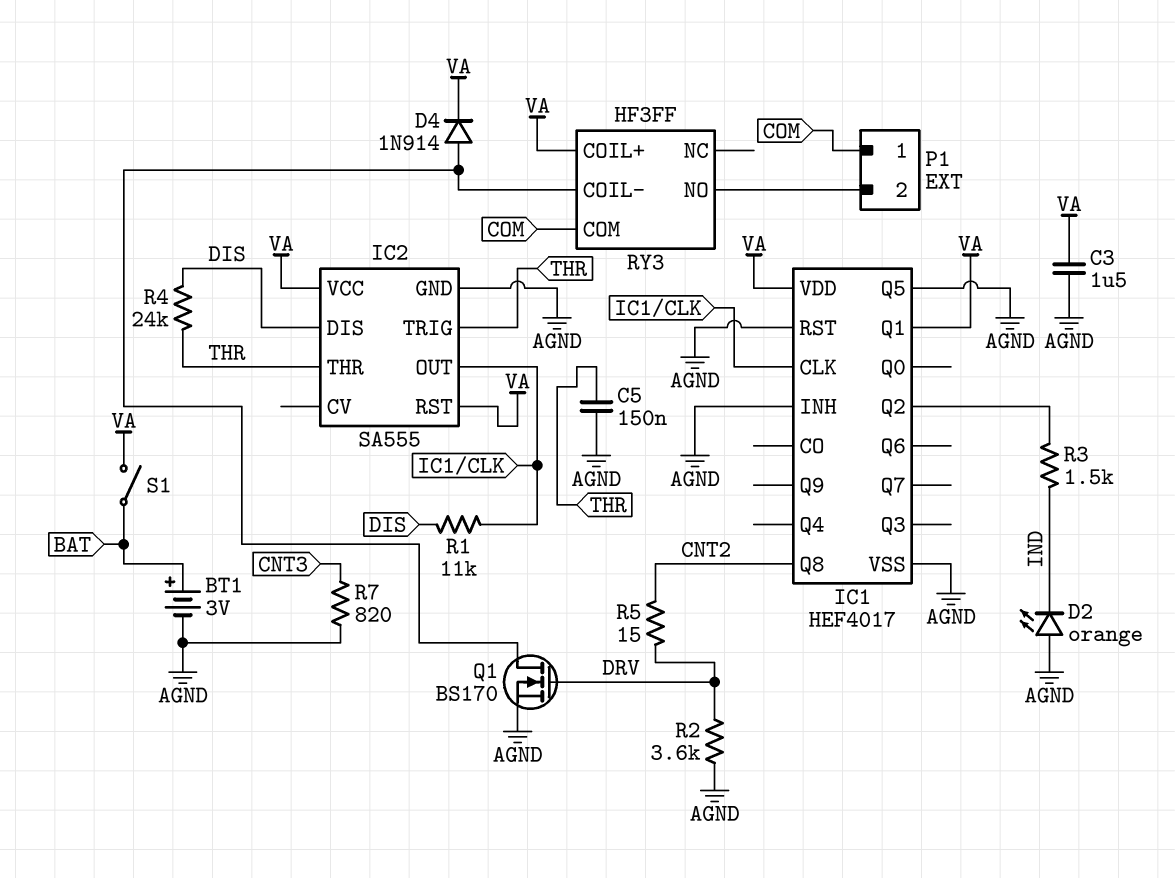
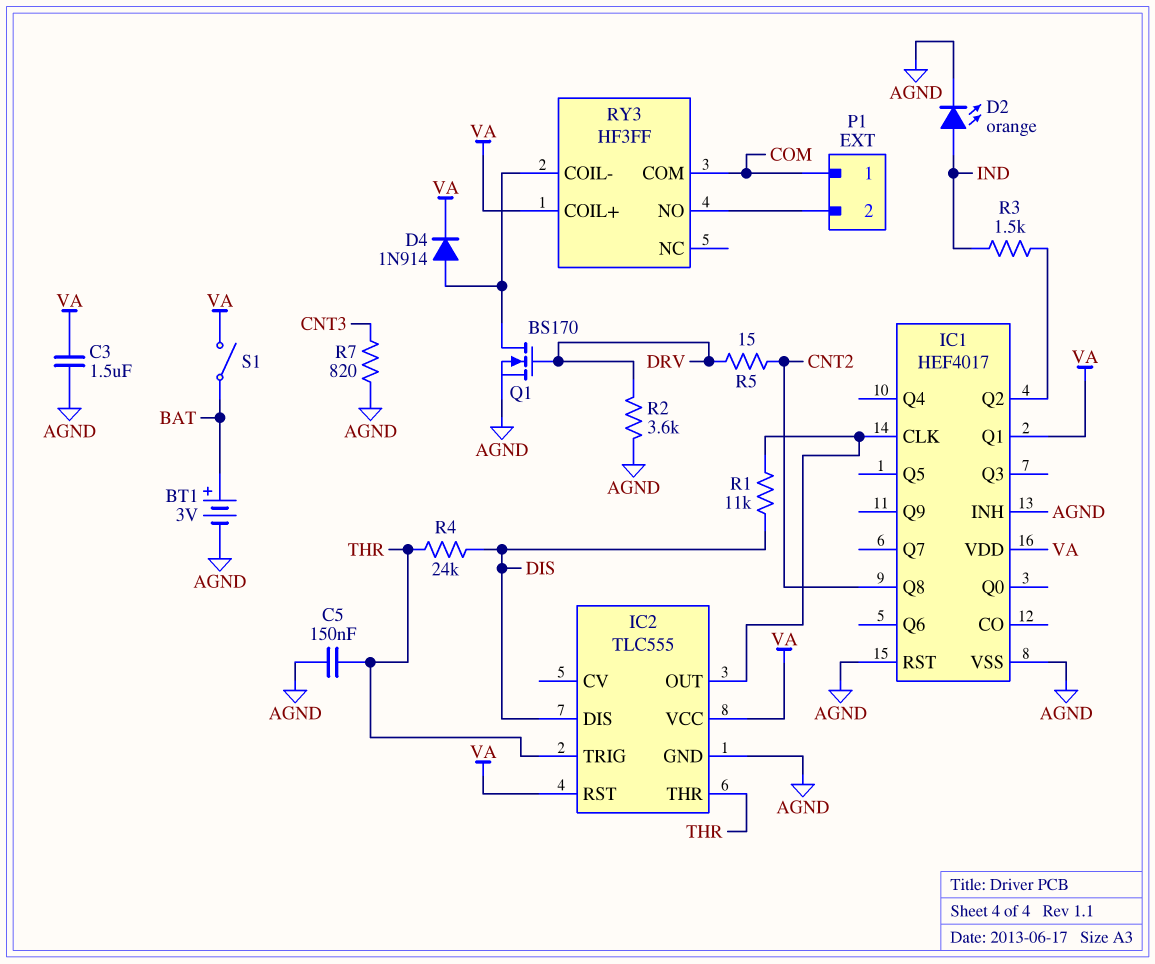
D2: LED orange (A AGND, K IND) -> LED orange (A IND, K AGND)
IC1 pin Q5: AGND -> none
IC2: SA555 -> TLC555

